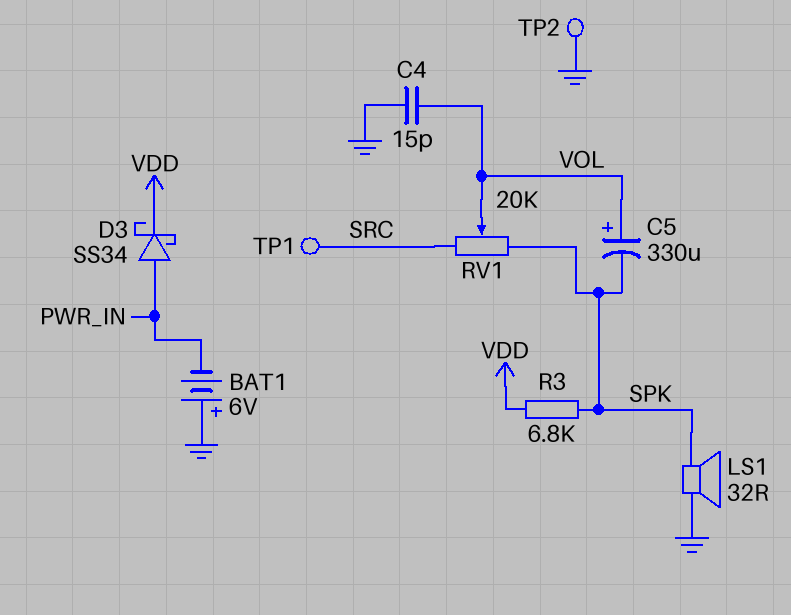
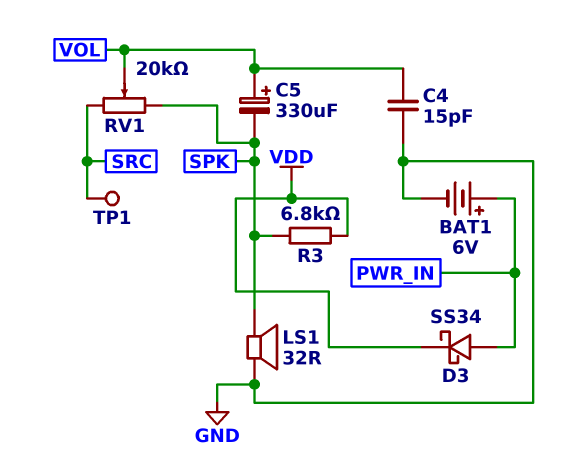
BAT1: 6V (plus GND, minus PWR_IN) -> 6V (plus PWR_IN, minus GND)
TP2: test point (GND) -> none

